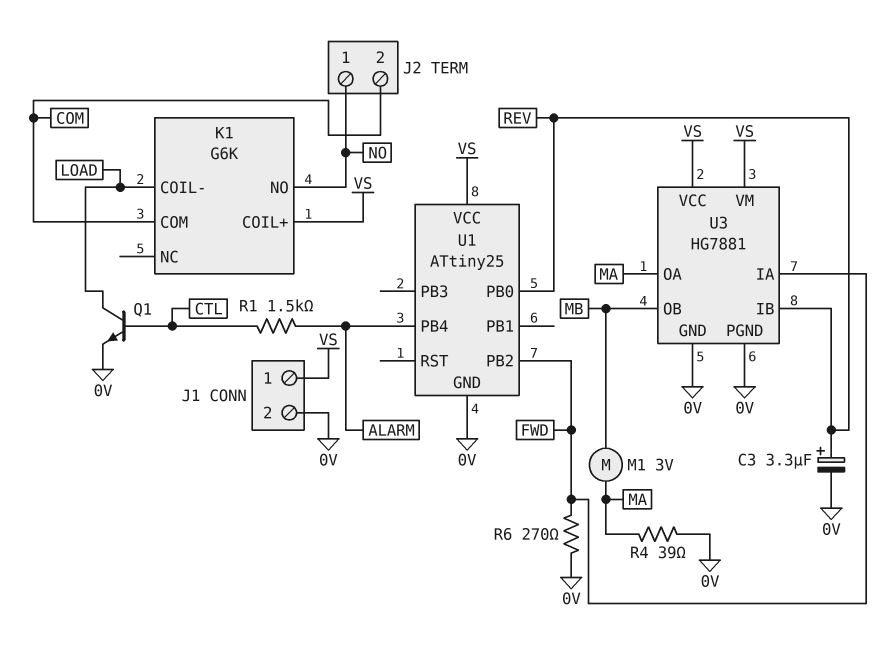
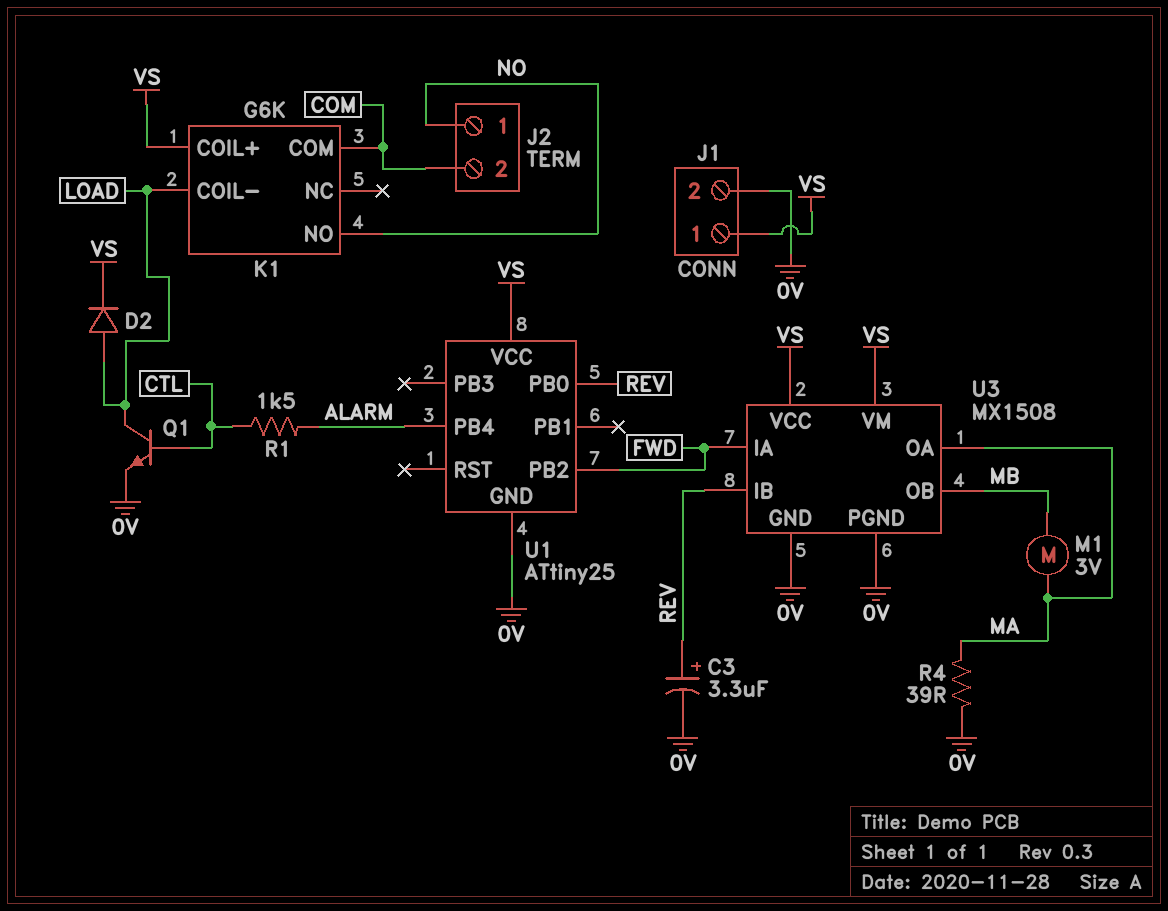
D2: none -> diode (A LOAD, K VS)
R6: 270 (0V, FWD) -> none
U3: HG7881 -> MX1508

